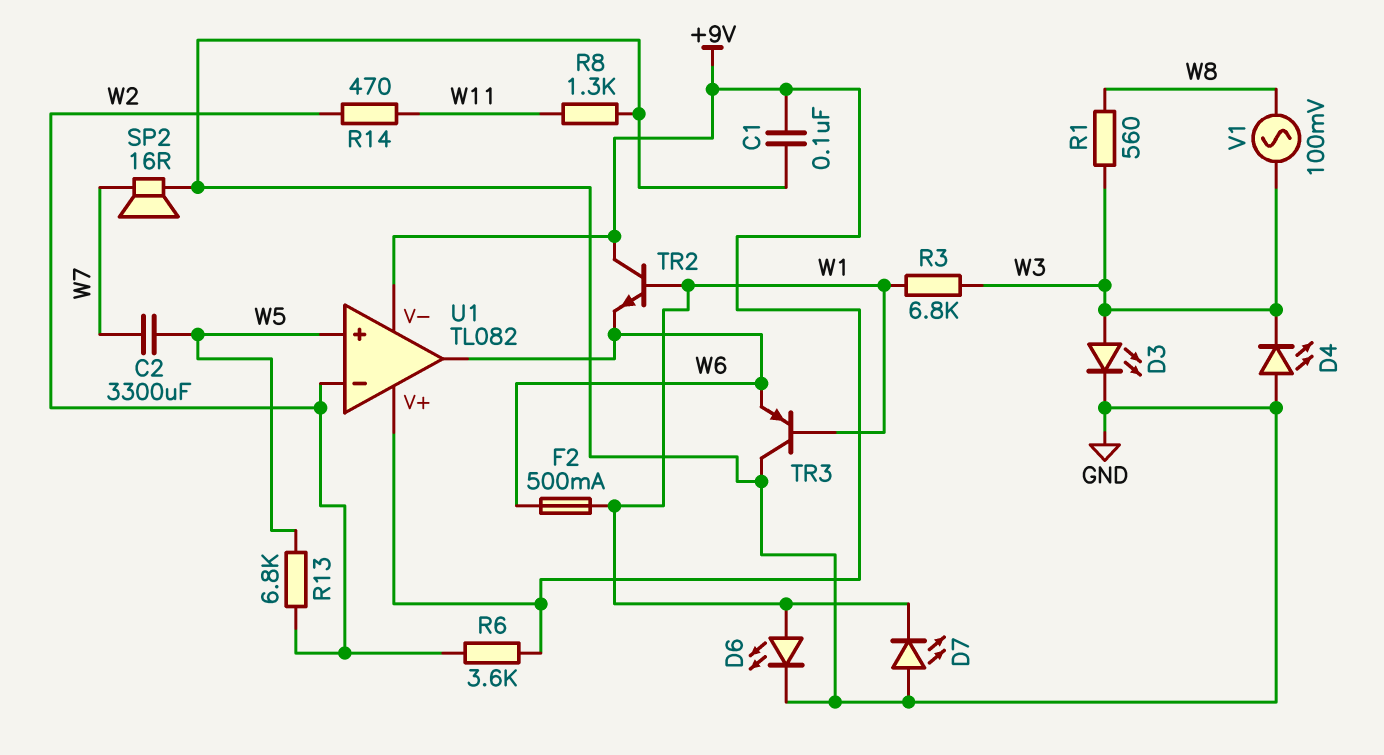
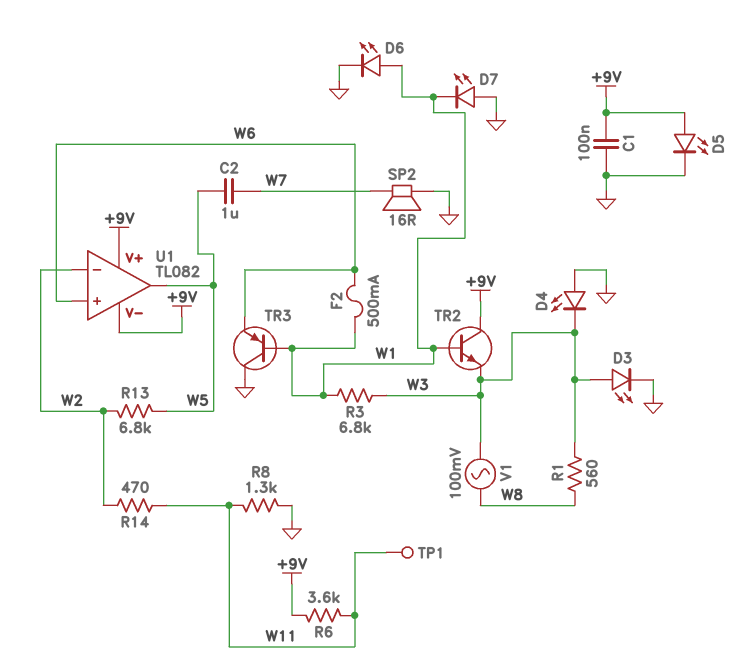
C2: 3300uF (W5, W7) -> 1uF (W5, W7)
D5: none -> LED (A +9V, K GND)
R6: 3.6k (+9V, W2) -> 3.6k (+9V, W11)
TP1: none -> test point (W11)
TR2: NPN (B W1, C +9V, E W6) -> NPN (B W1, C +9V, E W3)
U1 pin in+: W5 -> W6
U1 pin out: W6 -> W5

